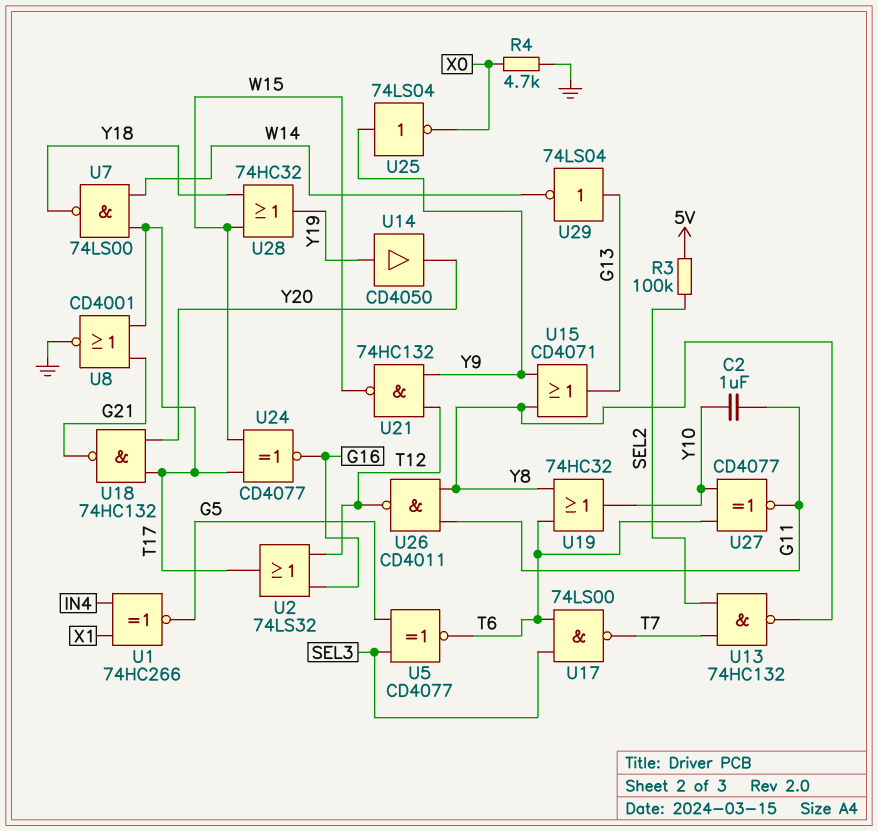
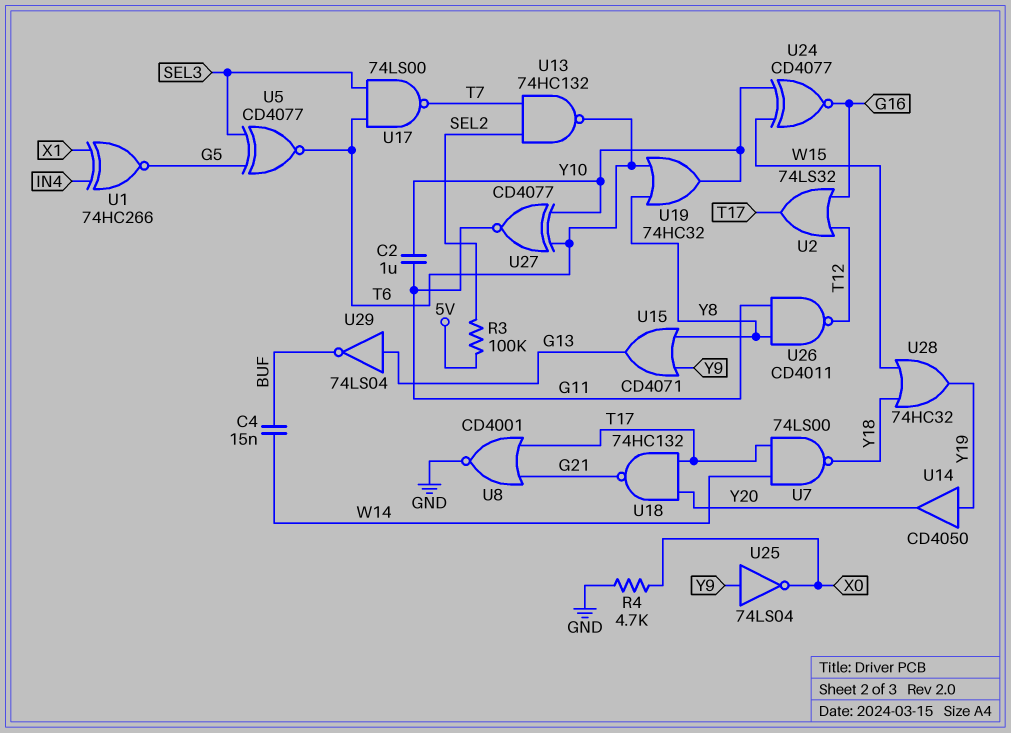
C4: none -> 15nF (BUF, W14)
U13: NAND 74HC132 (in SEL2, in T7, out Y8) -> NAND 74HC132 (in SEL2, in T7, out T6)
U21: NAND 74HC132 (in T12, in Y9, out W15) -> none
U24: XNOR CD4077 (in T17, in W15, out G16) -> XNOR CD4077 (in W15, in Y10, out G16)
U29: NOT 74LS04 (in G13, out W14) -> NOT 74LS04 (in G13, out BUF)

